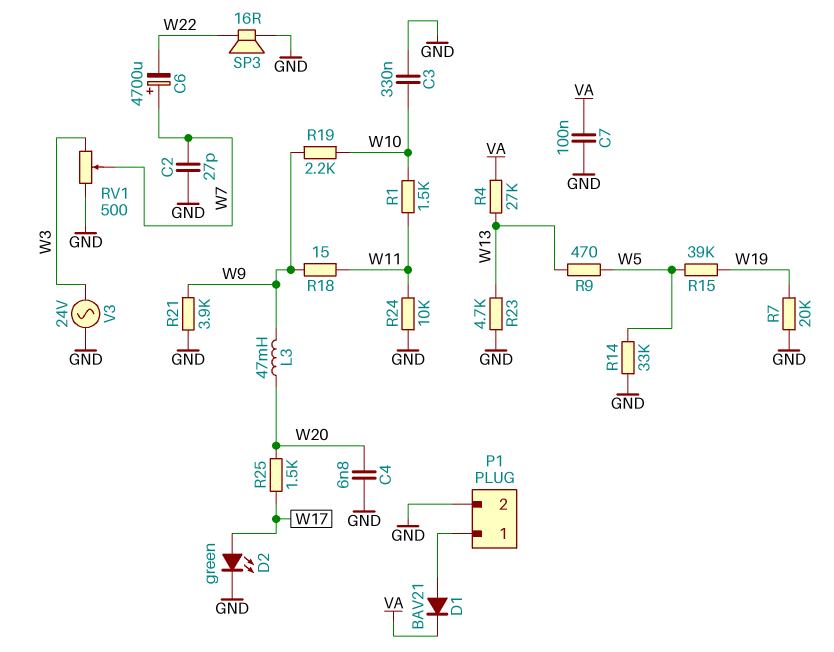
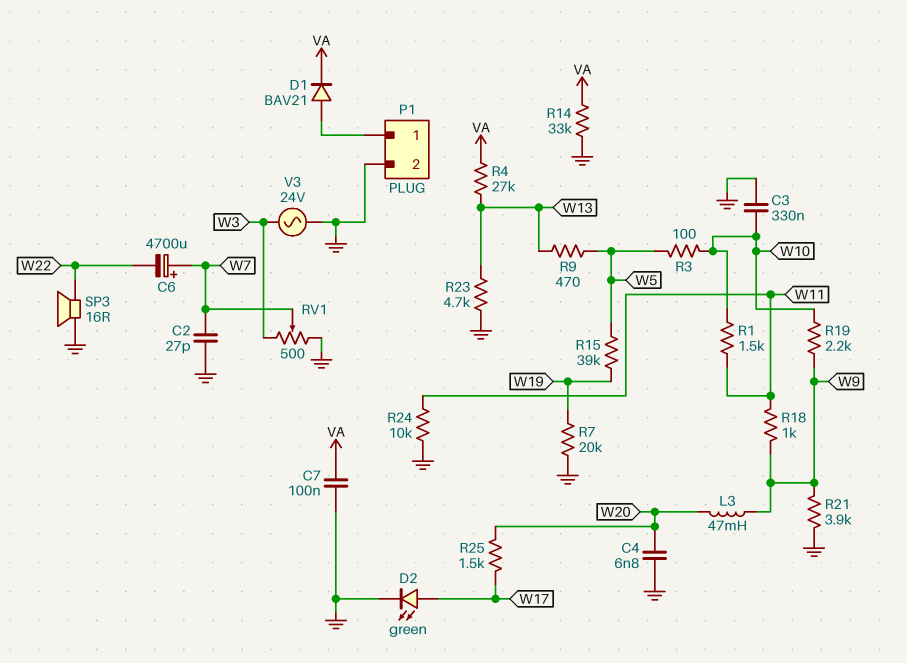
R3: none -> 100 (W5, W10)
R14: 33k (GND, W5) -> 33k (GND, VA)
R18: 15 (W9, W11) -> 1k (W9, W11)

